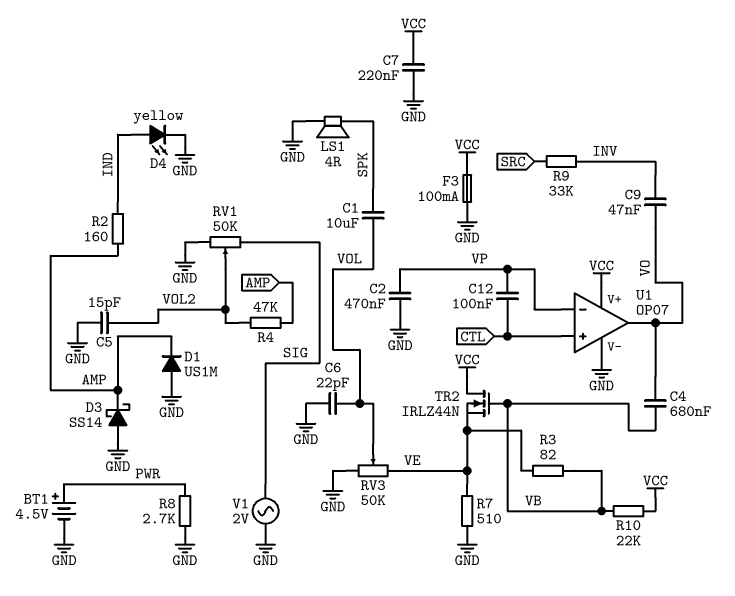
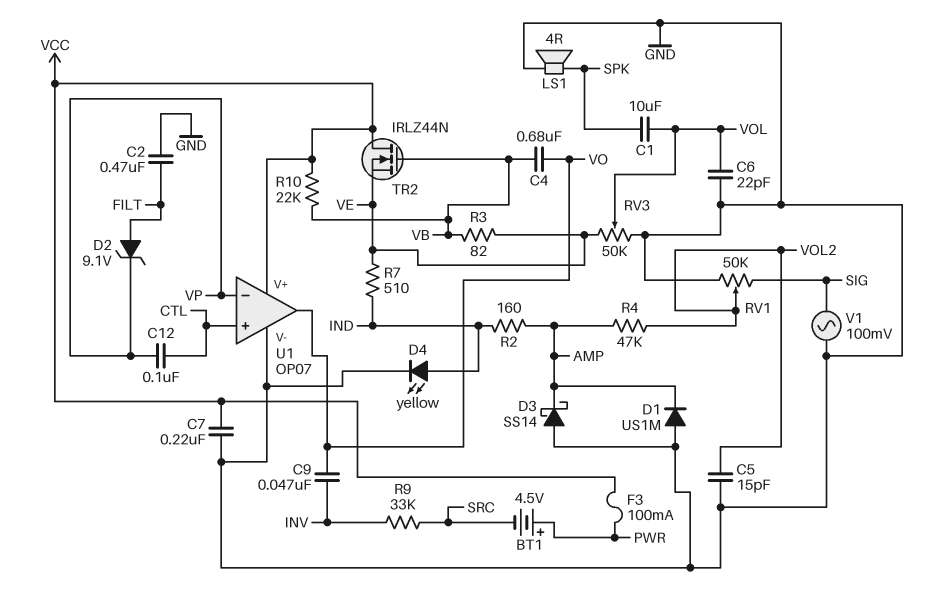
BT1: 4.5V (plus PWR, minus GND) -> 4.5V (plus PWR, minus SRC)
C2: 470nF (GND, VP) -> 470nF (FILT, GND)
D2: none -> zener 9.1V (A FILT, K VP)
F3: 100mA (GND, VCC) -> 100mA (PWR, VCC)
R7: 510 (GND, VE) -> 510 (IND, VE)
R8: 2.7k (GND, PWR) -> none
V1: AC 2V (GND, SIG) -> AC 100mV (GND, SIG)

